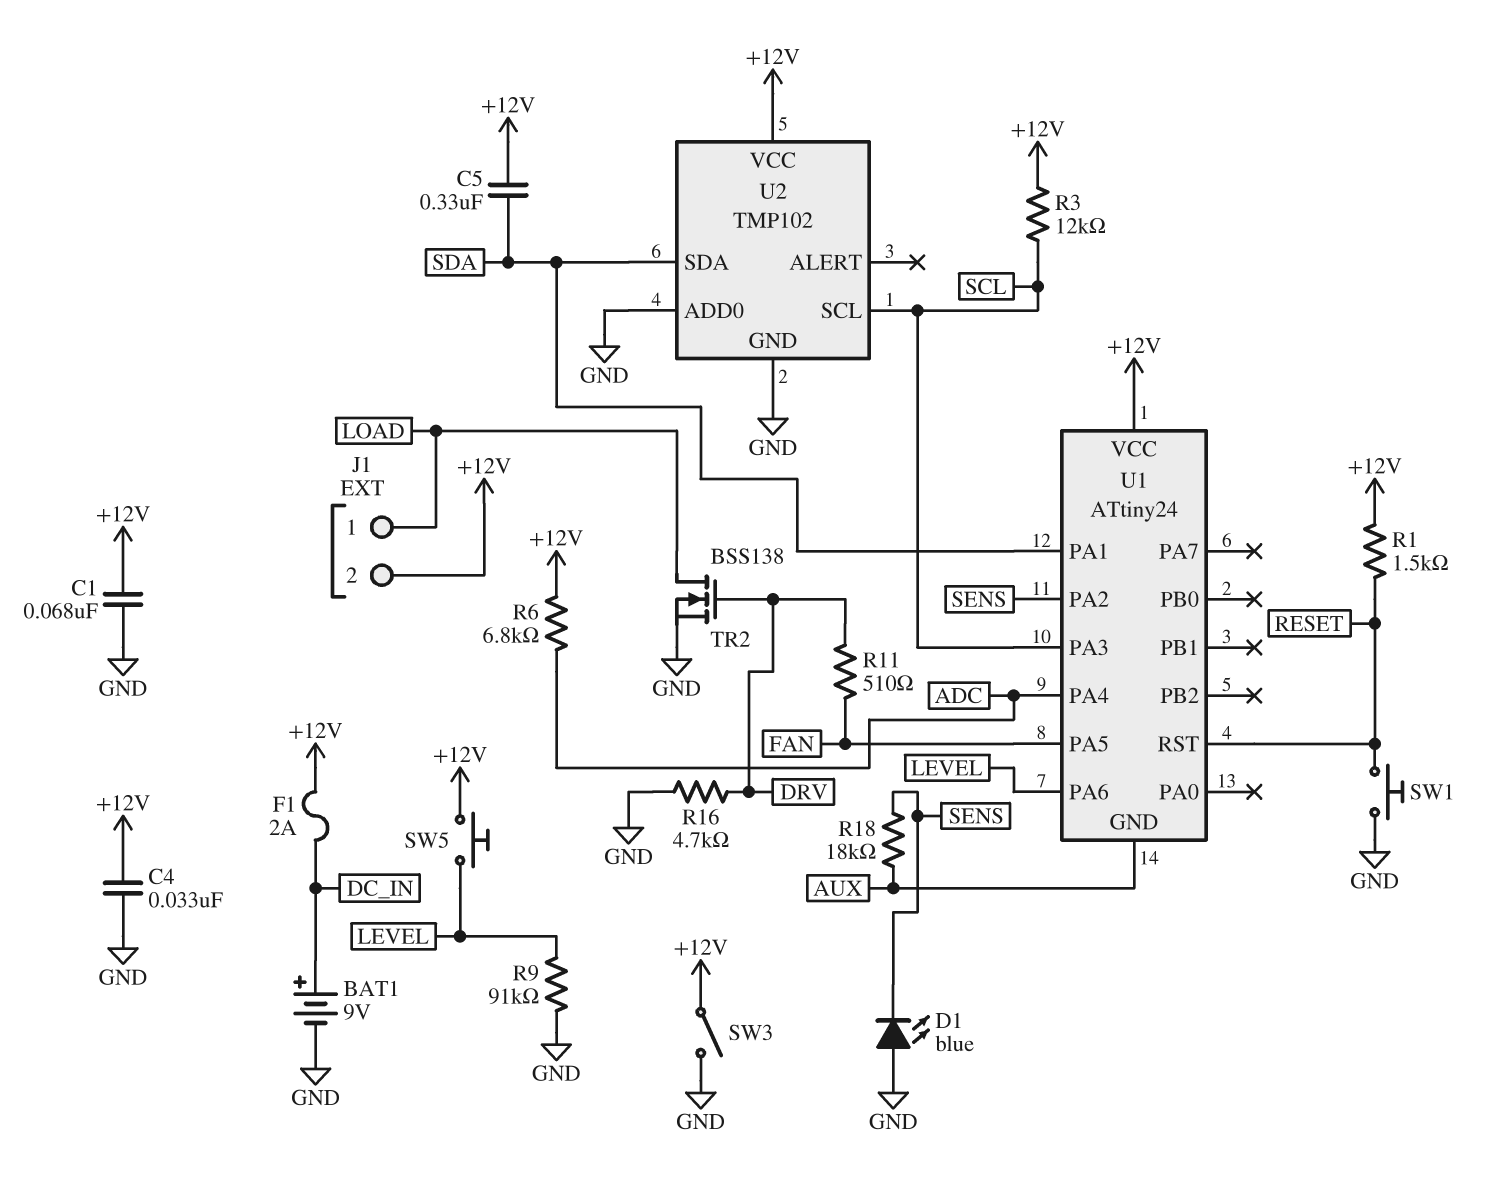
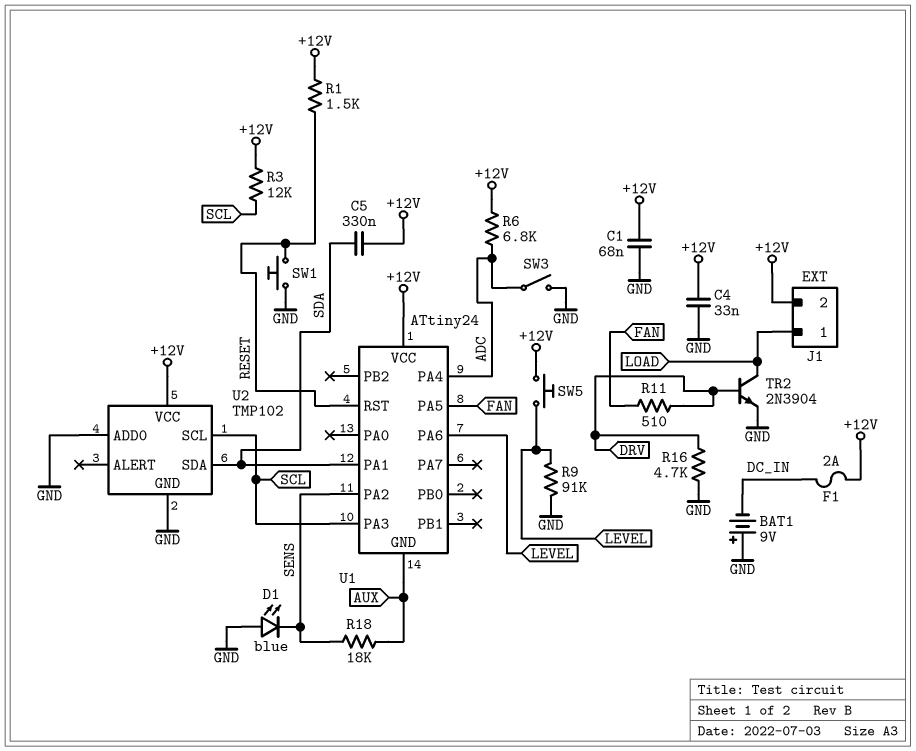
BAT1: 9V (plus DC_IN, minus GND) -> 9V (plus GND, minus DC_IN)
SW3: switch (+12V, GND) -> switch (ADC, GND)
TR2: NMOS BSS138 (G DRV, D LOAD, S GND) -> NPN 2N3904 (B DRV, C LOAD, E GND)

